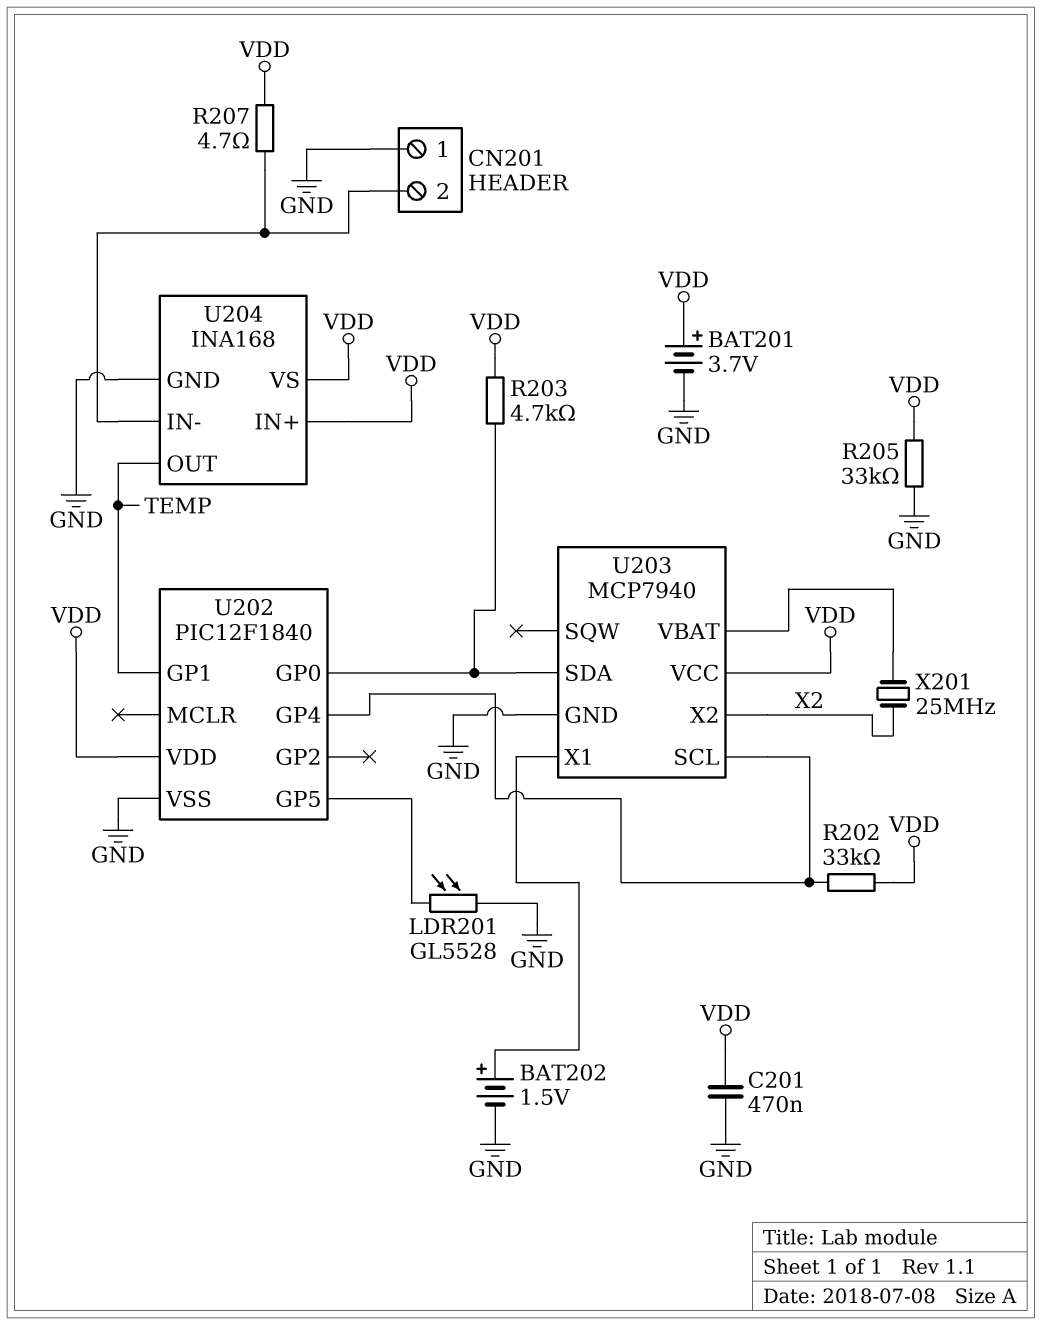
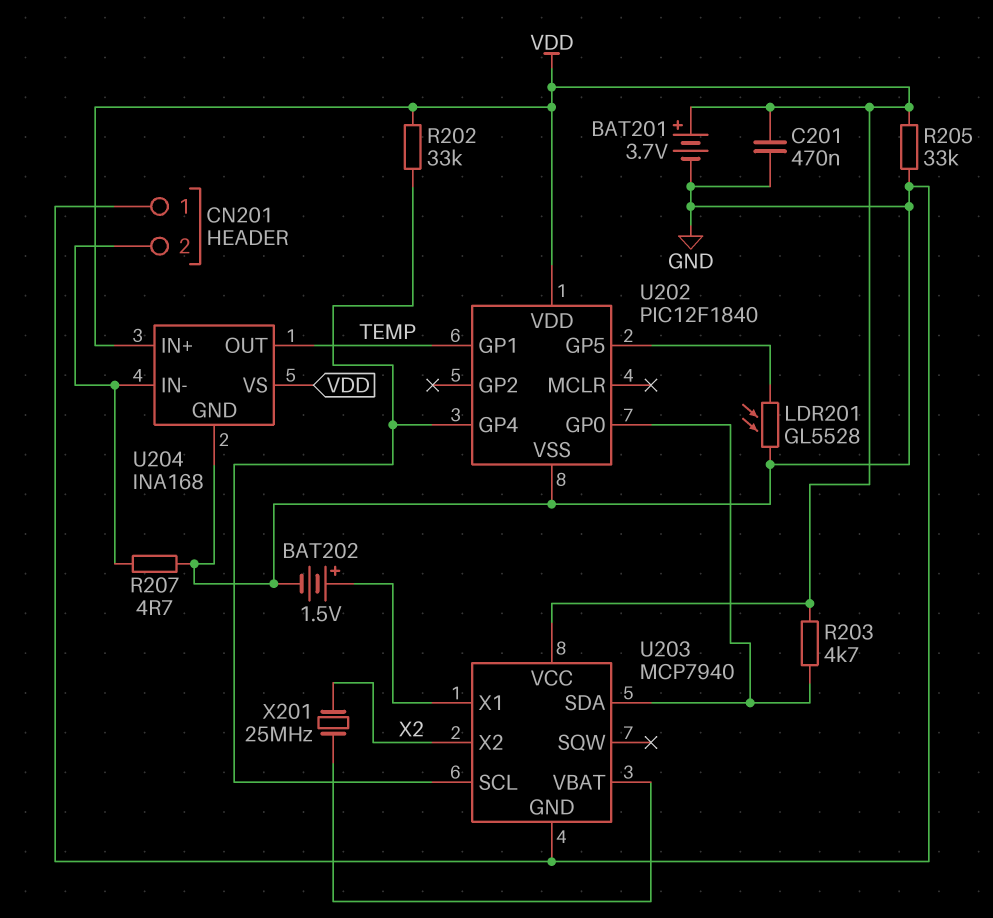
R207: 4.7 (CN201/2, VDD) -> 4.7 (CN201/2, GND)

